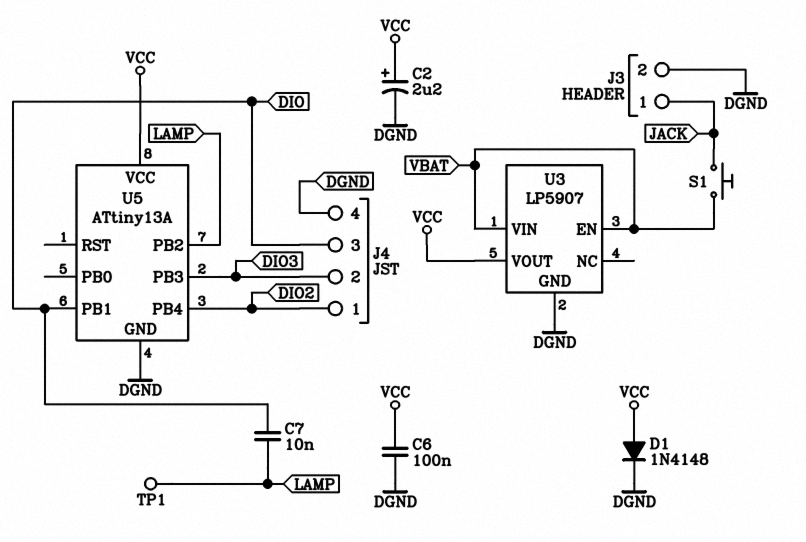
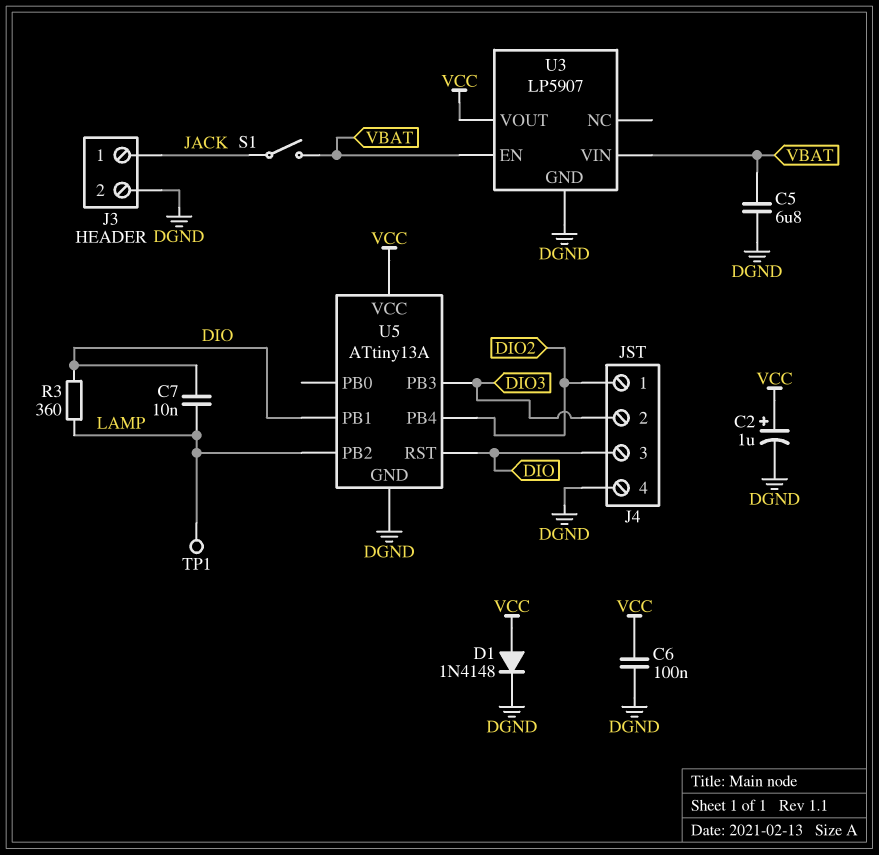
C2: 2.2uF (plus VCC, minus DGND) -> 1uF (plus VCC, minus DGND)
C5: none -> 6.8uF (DGND, VBAT)
R3: none -> 360 (DIO, LAMP)
S1: button (JACK, VBAT) -> switch (JACK, VBAT)
U5 pin RST: none -> DIO

